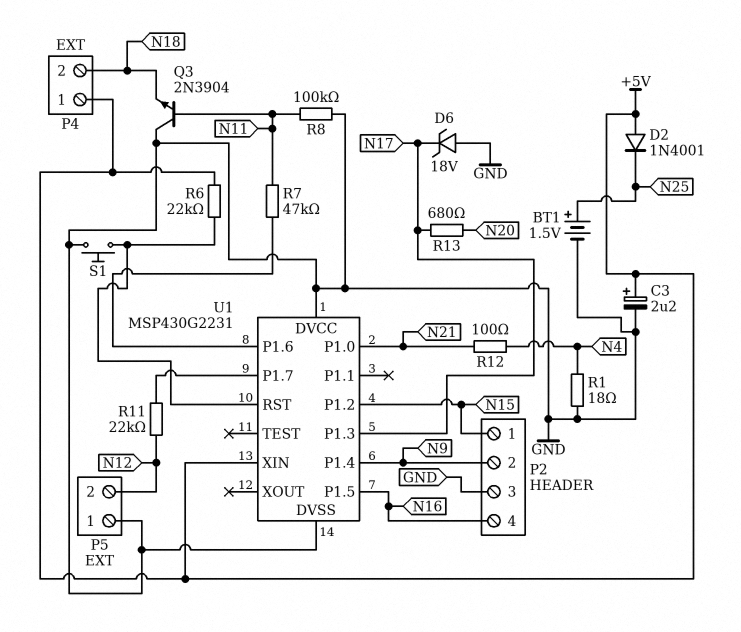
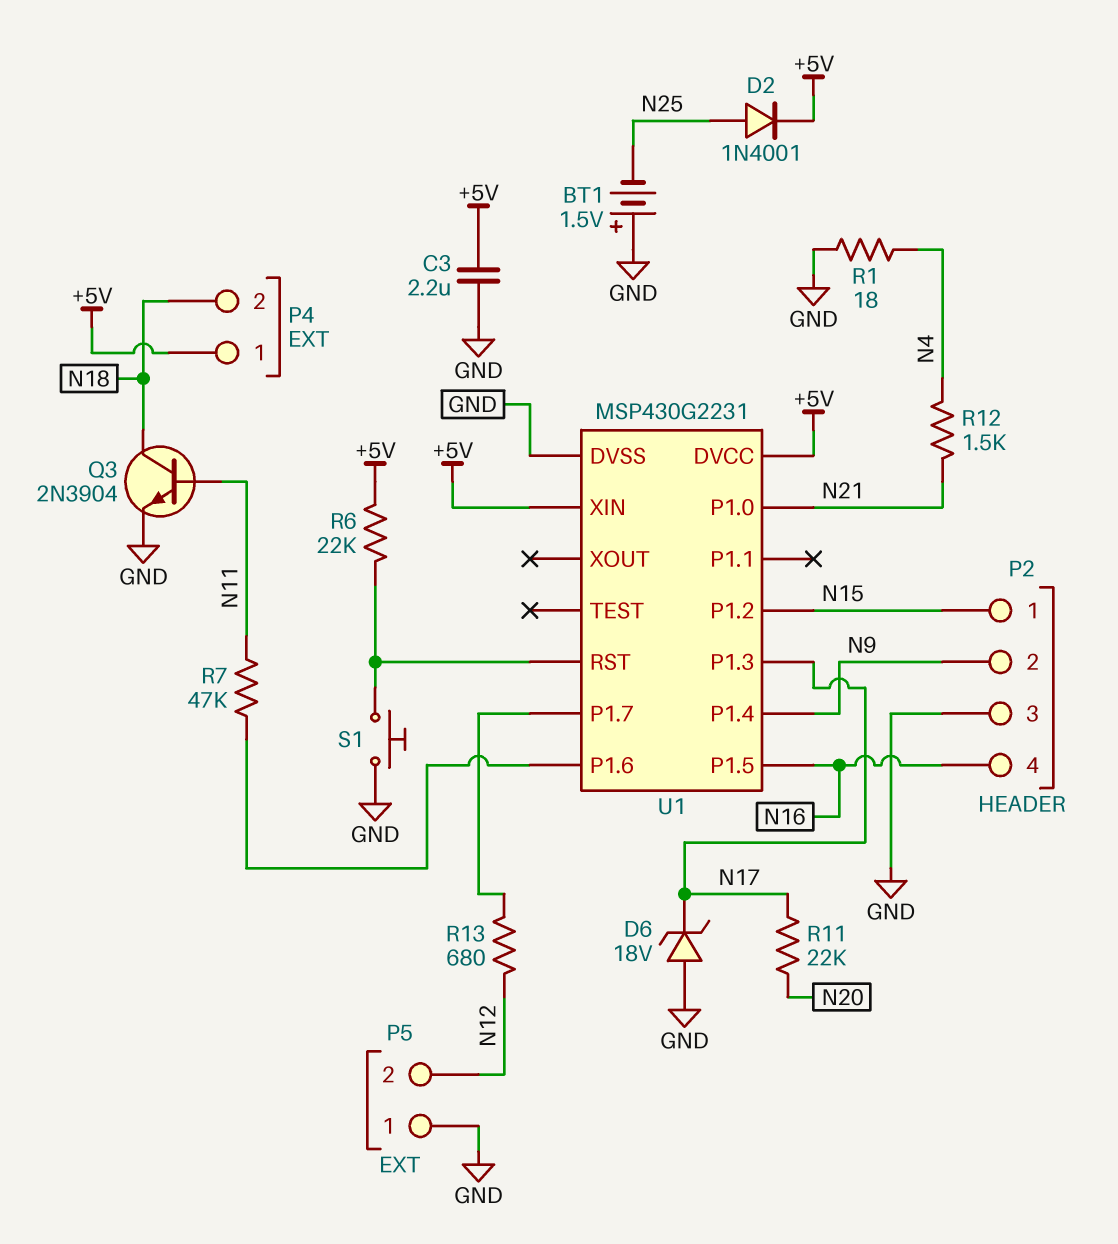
BT1: 1.5V (plus N25, minus GND) -> 1.5V (plus GND, minus N25)
C3: 2.2uF (plus +5V, minus GND) -> 2.2uF (+5V, GND)
D2: diode 1N4001 (A +5V, K N25) -> diode 1N4001 (A N25, K +5V)
Q3: NPN 2N3904 (B N11, C GND, E N18) -> NPN 2N3904 (B N11, C N18, E GND)
R8: 100k (GND, N11) -> none
R11: 22k (N12, U1/P1.7) -> 22k (N17, N20)
R12: 100 (N4, N21) -> 1.5k (N4, N21)
R13: 680 (N17, N20) -> 680 (N12, U1/P1.7)
U1 pin DVCC: GND -> +5V

